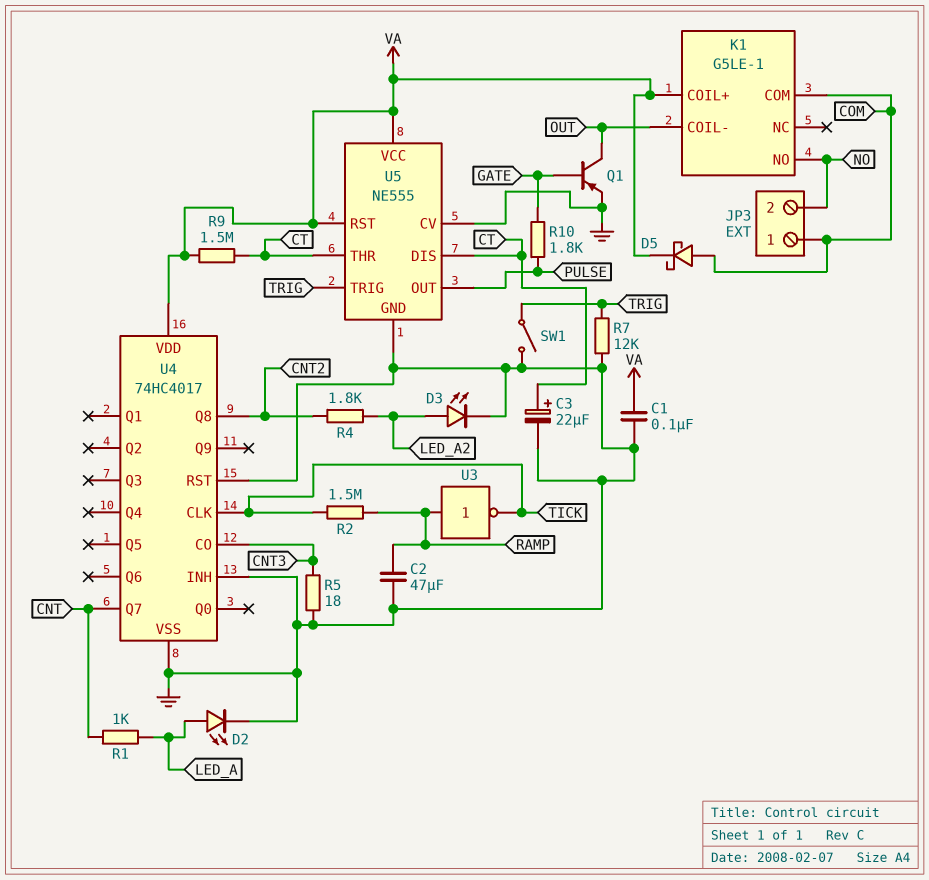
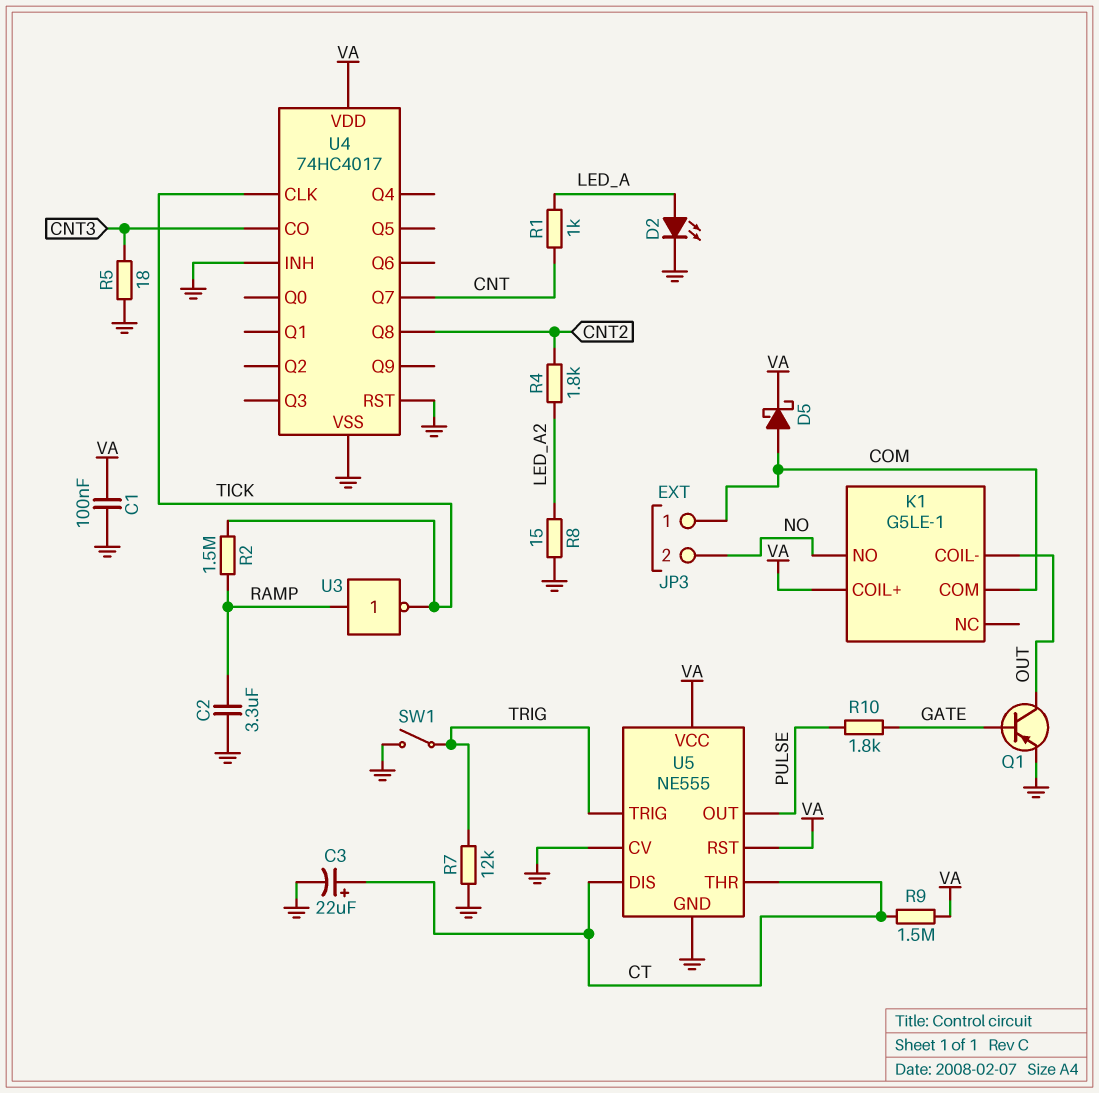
C2: 47uF (GND, RAMP) -> 3.3uF (GND, RAMP)
D3: LED (A LED_A2, K GND) -> none
R8: none -> 15 (GND, LED_A2)

